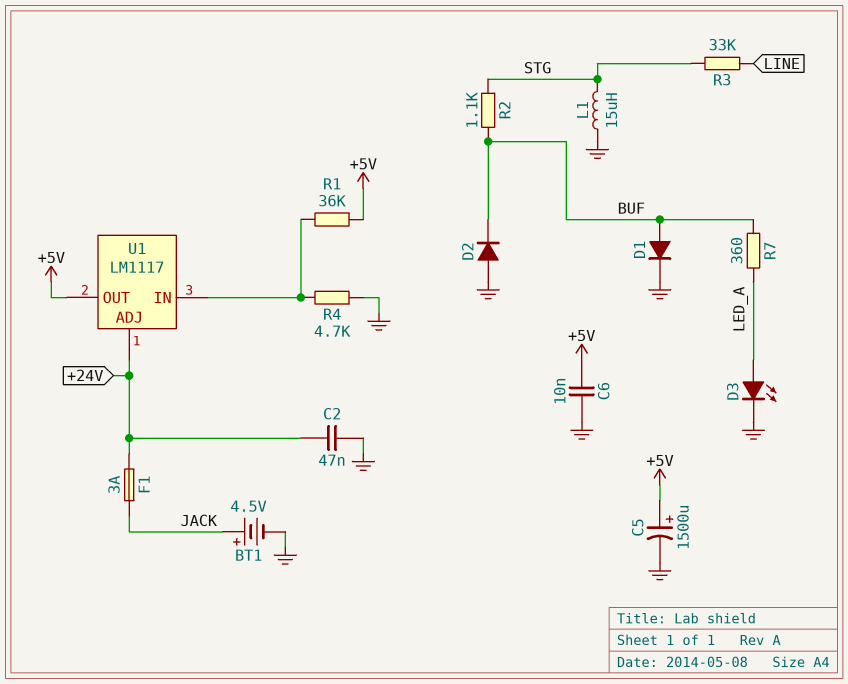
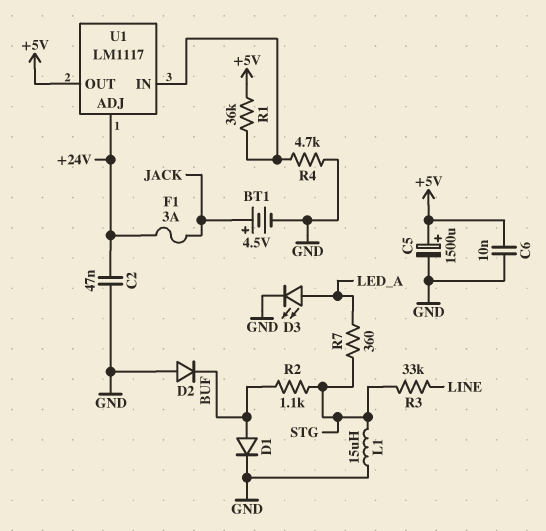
R7: 360 (BUF, LED_A) -> 360 (LED_A, STG)

